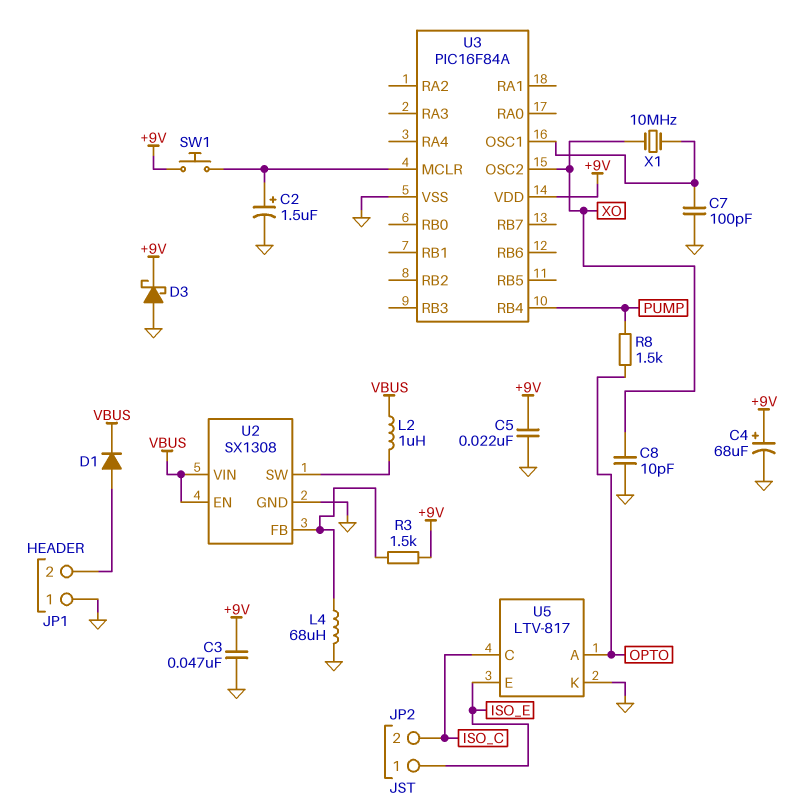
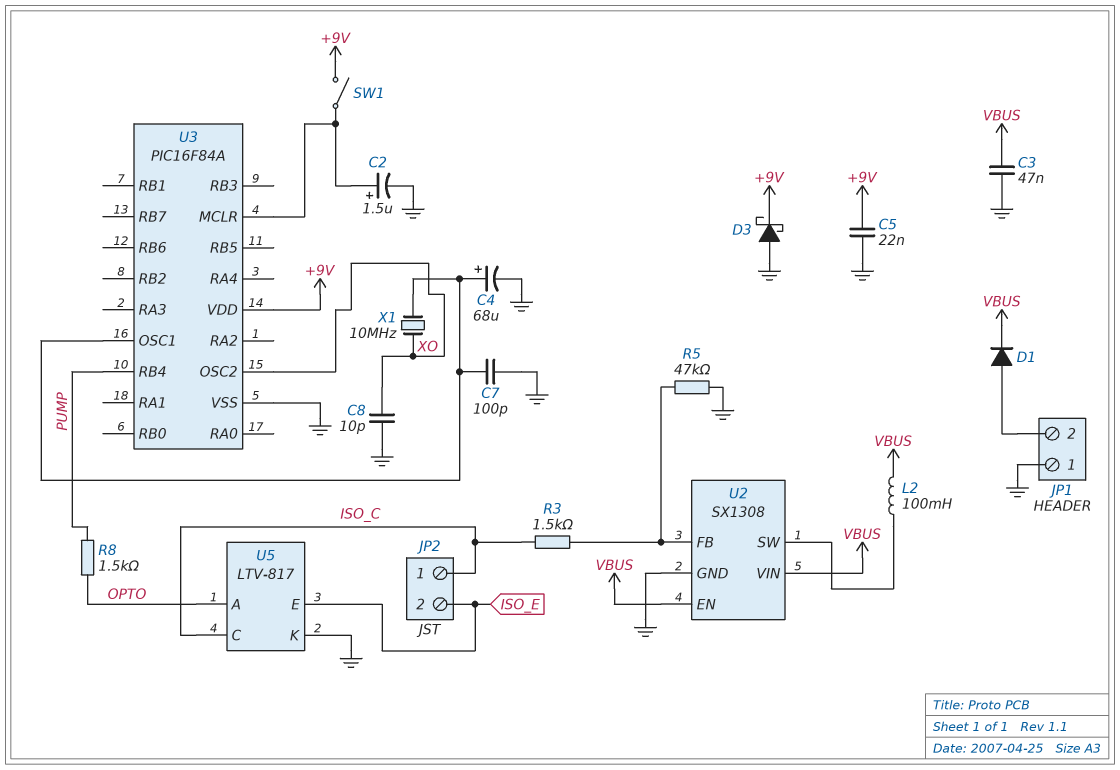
C3: 47nF (+9V, GND) -> 47nF (GND, VBUS)
C4: 68uF (plus +9V, minus GND) -> 68uF (plus U3/OSC1, minus GND)
JP2 pin 1: ISO_E -> ISO_C
JP2 pin 2: ISO_C -> ISO_E
L2: 1uH (U2/SW, VBUS) -> 100mH (U2/SW, VBUS)
L4: 68uH (GND, U2/FB) -> none
R3: 1.5k (+9V, U2/FB) -> 1.5k (ISO_C, U2/FB)
R5: none -> 47k (GND, U2/FB)
SW1: button (+9V, U3/MCLR) -> switch (+9V, U3/MCLR)

